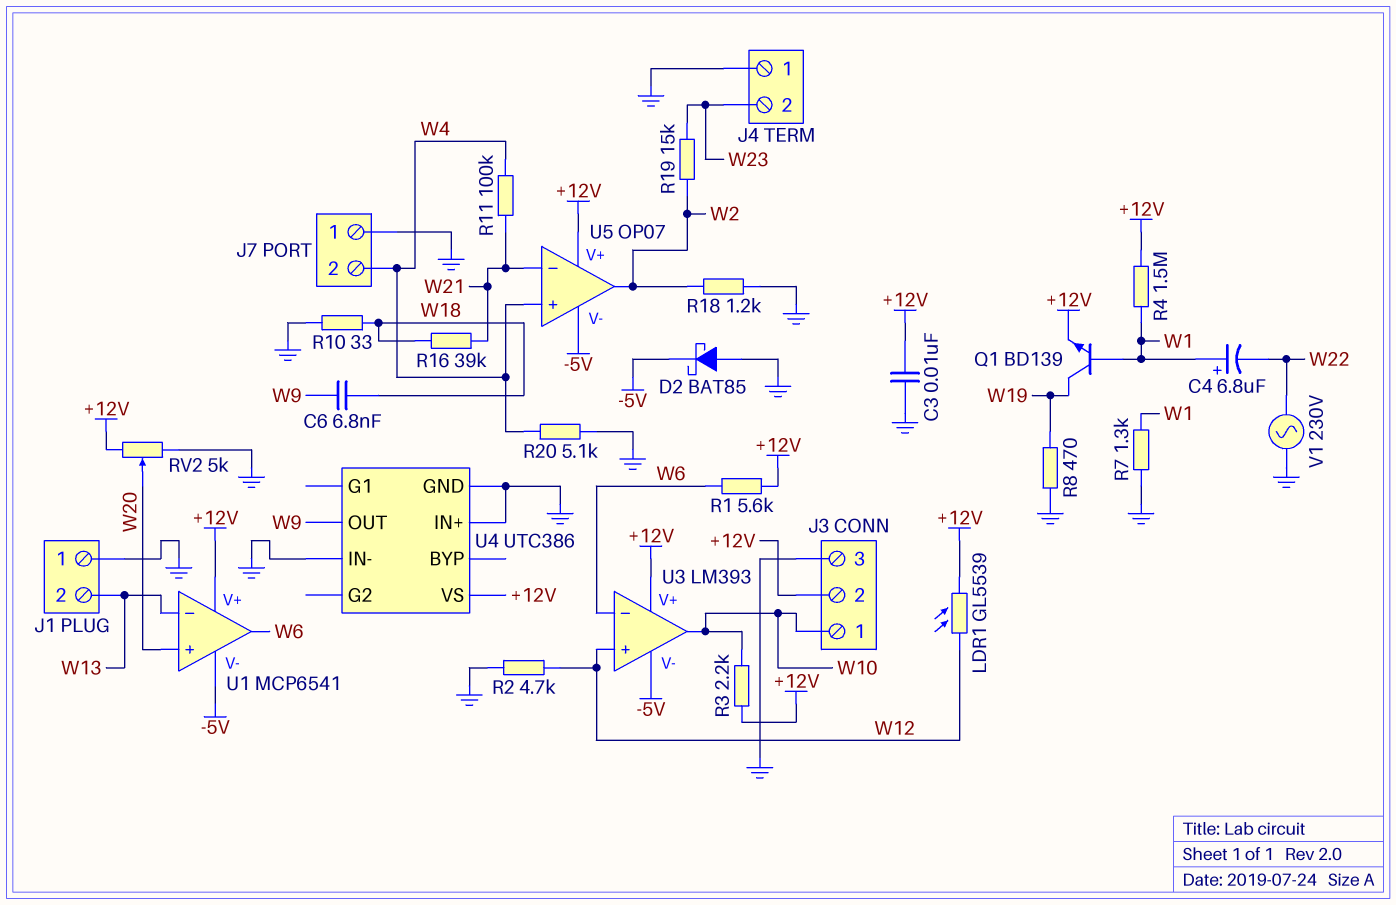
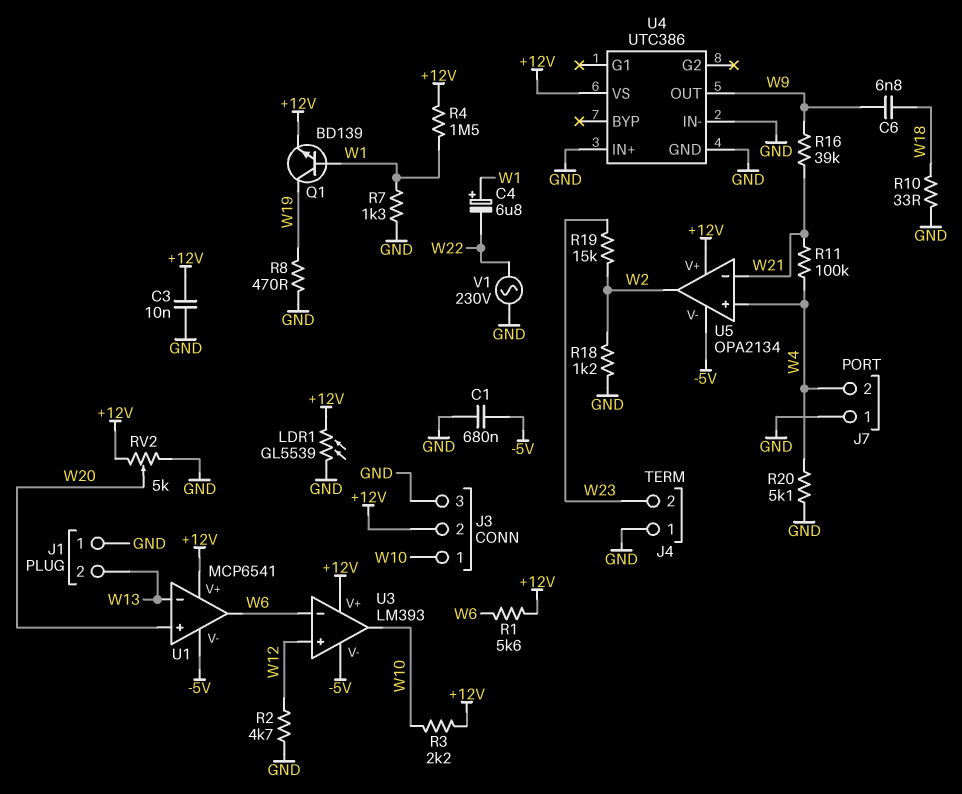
C1: none -> 680nF (-5V, GND)
D2: schottky BAT85 (A GND, K -5V) -> none
LDR1: GL5539 (+12V, W12) -> GL5539 (+12V, GND)
R16: 39k (W18, W21) -> 39k (W9, W21)
U5: OP07 -> OPA2134

